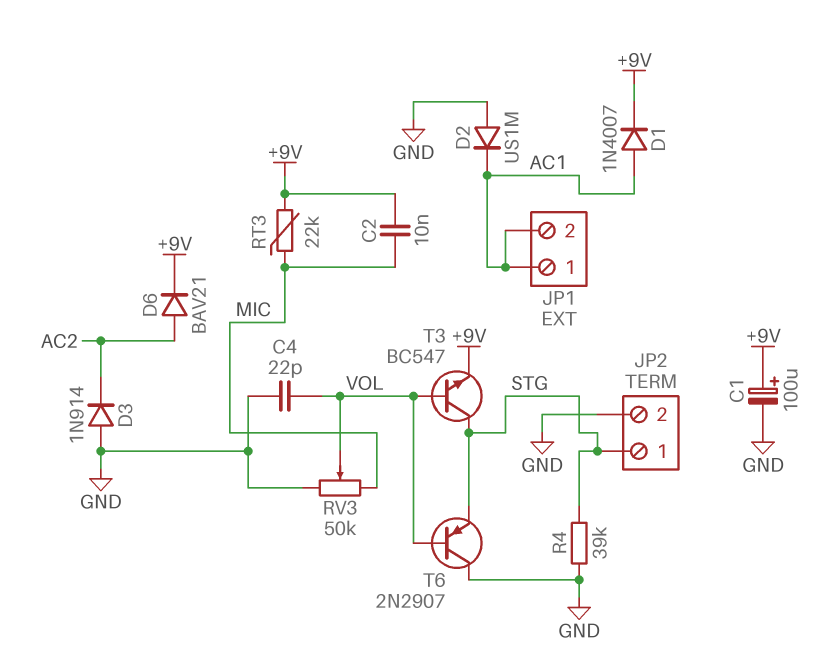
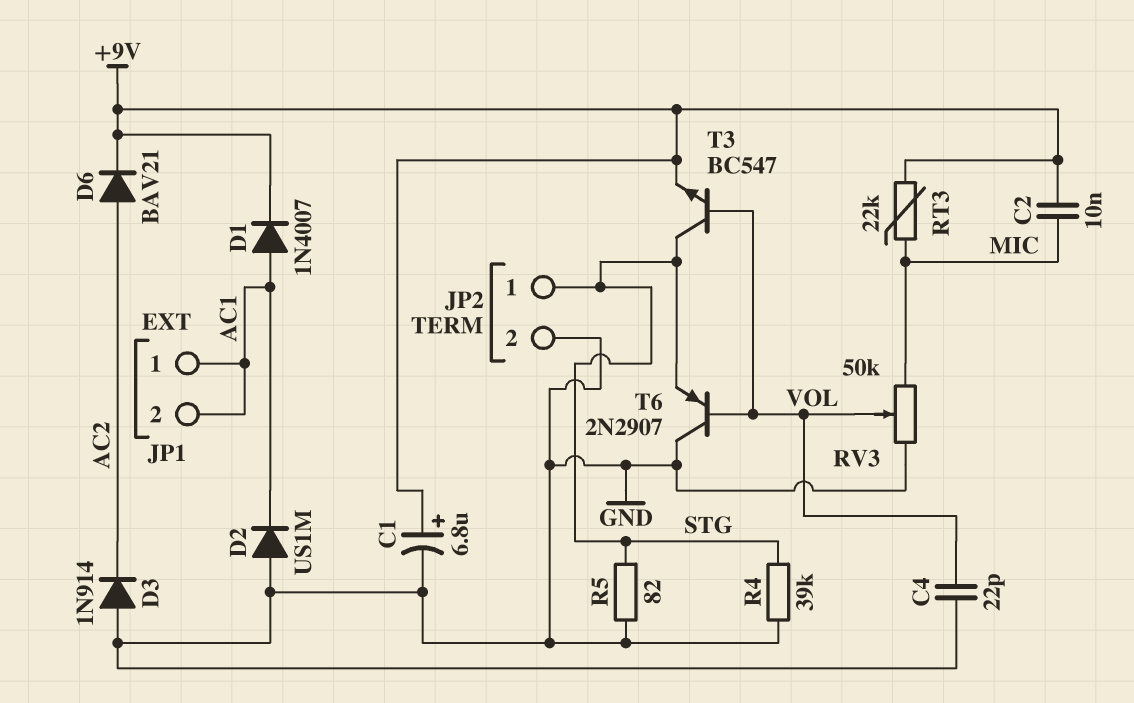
C1: 100uF (plus +9V, minus GND) -> 6.8uF (plus +9V, minus GND)
R5: none -> 82 (GND, STG)

